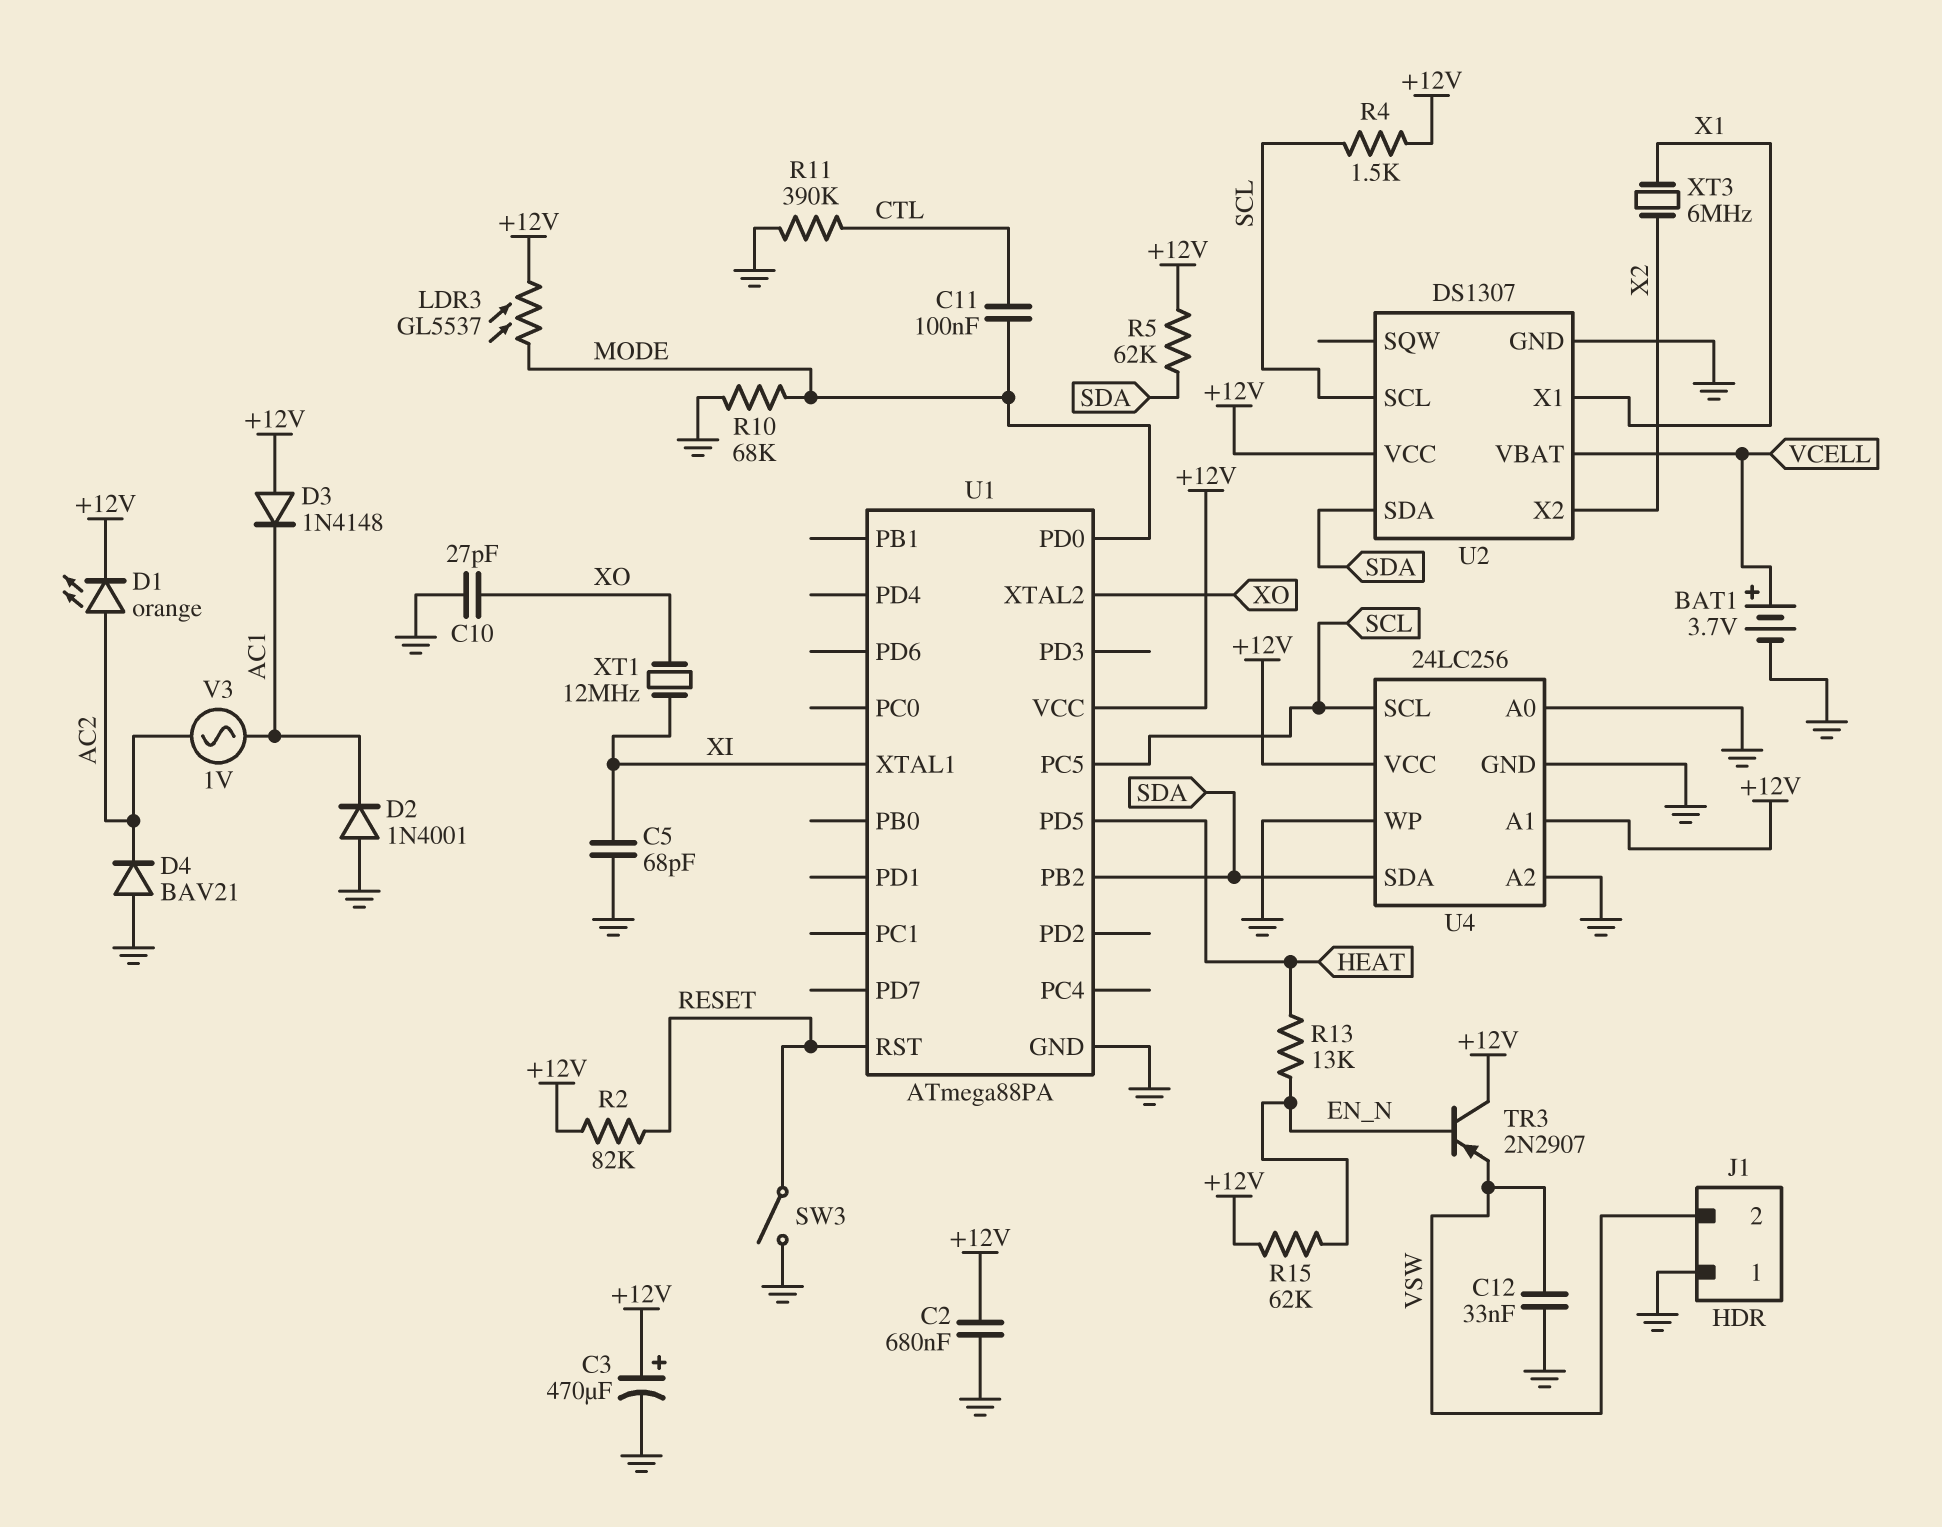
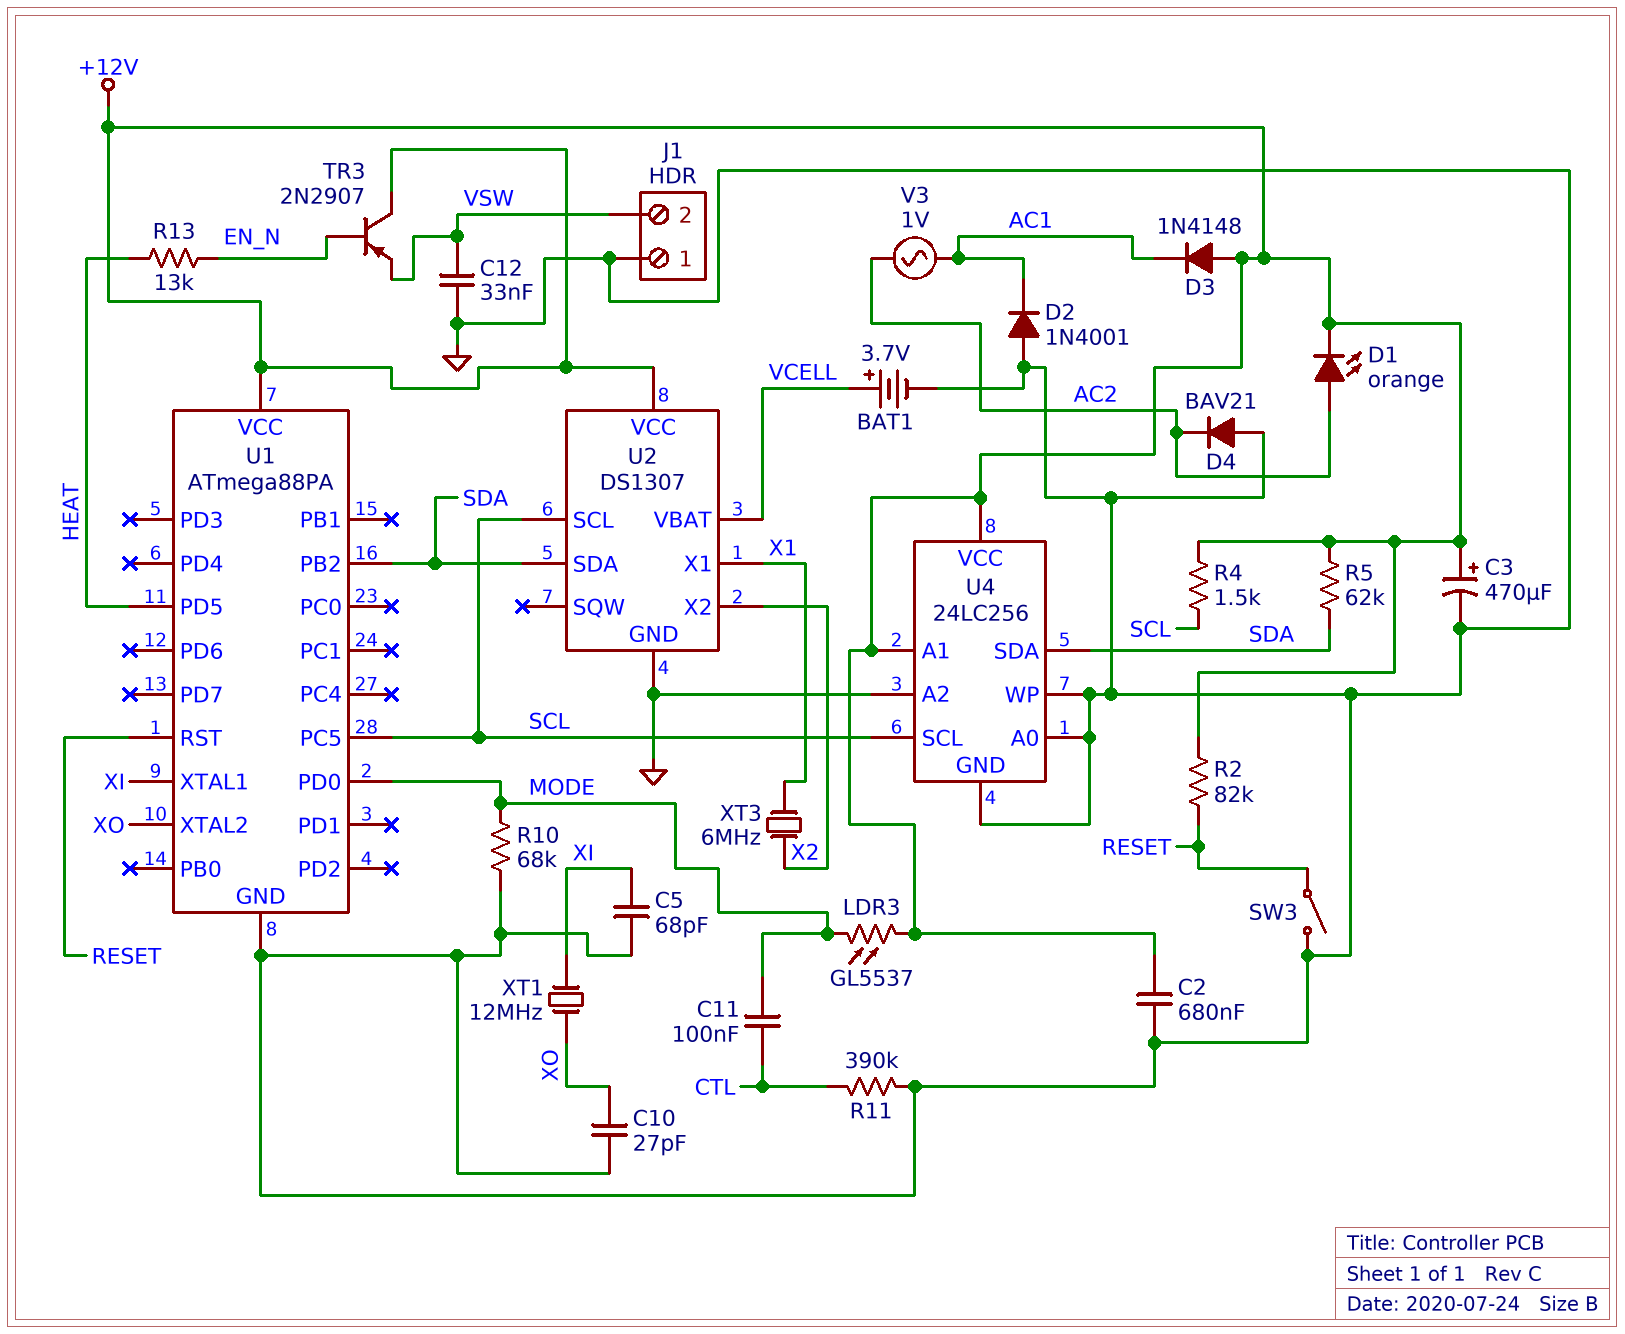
R15: 62k (+12V, EN_N) -> none

